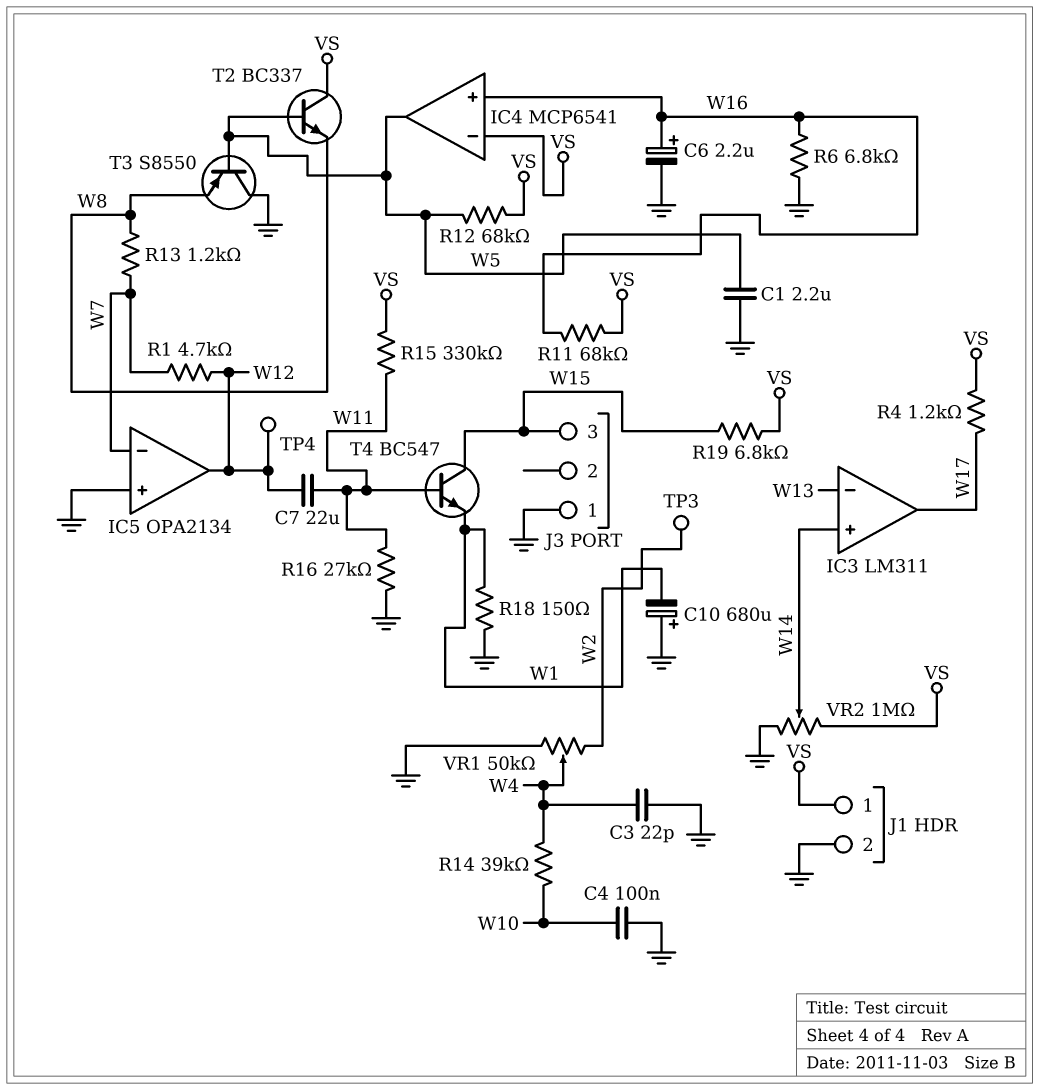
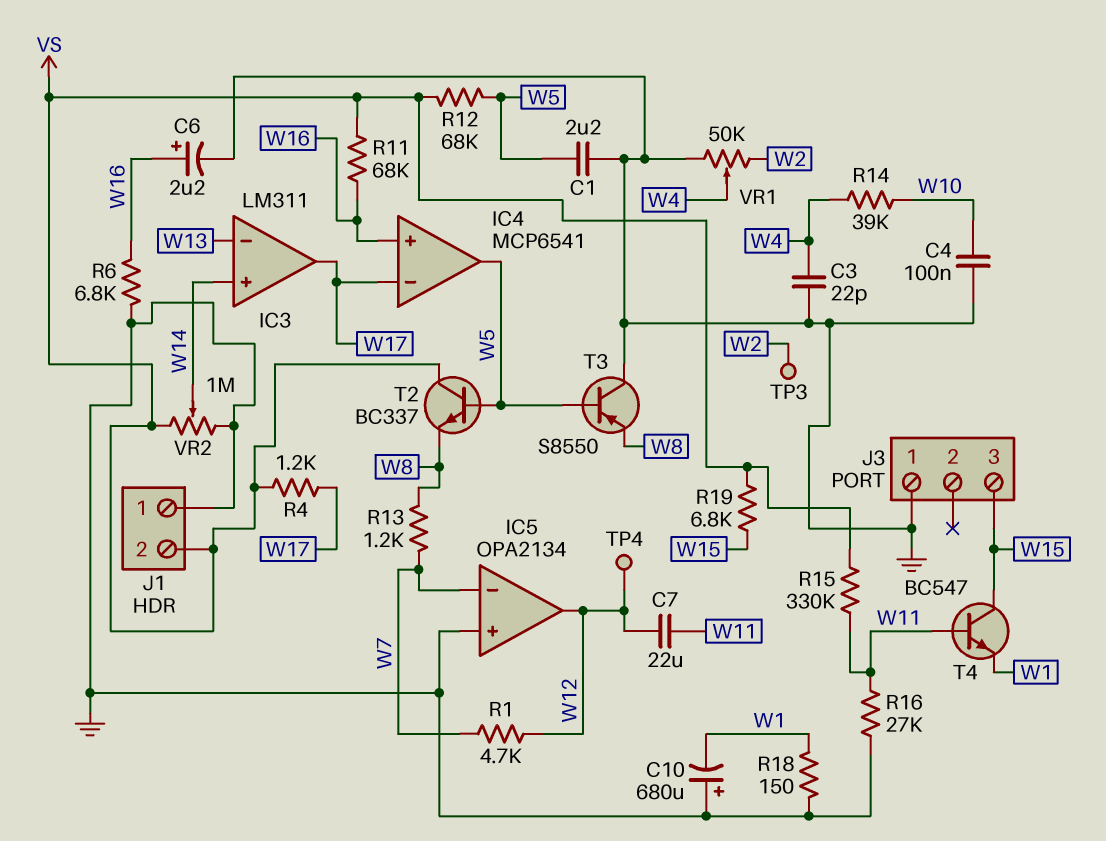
IC4 pin in-: VS -> W17
J1 pin 1: VS -> GND
J1 pin 2: GND -> VS

